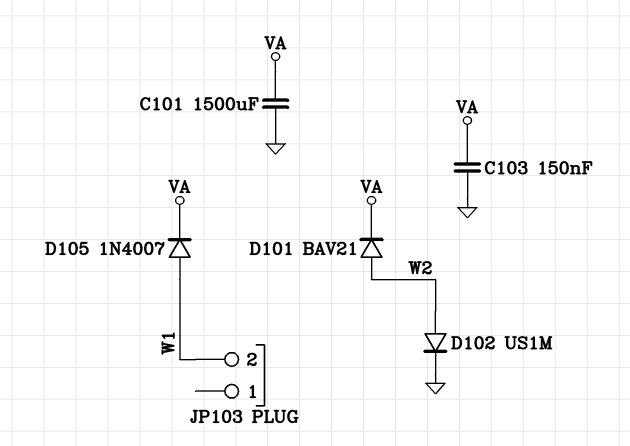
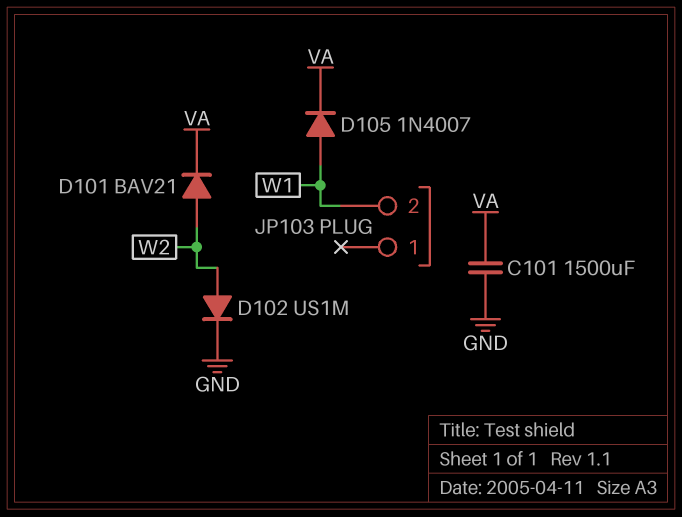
C103: 150nF (GND, VA) -> none

